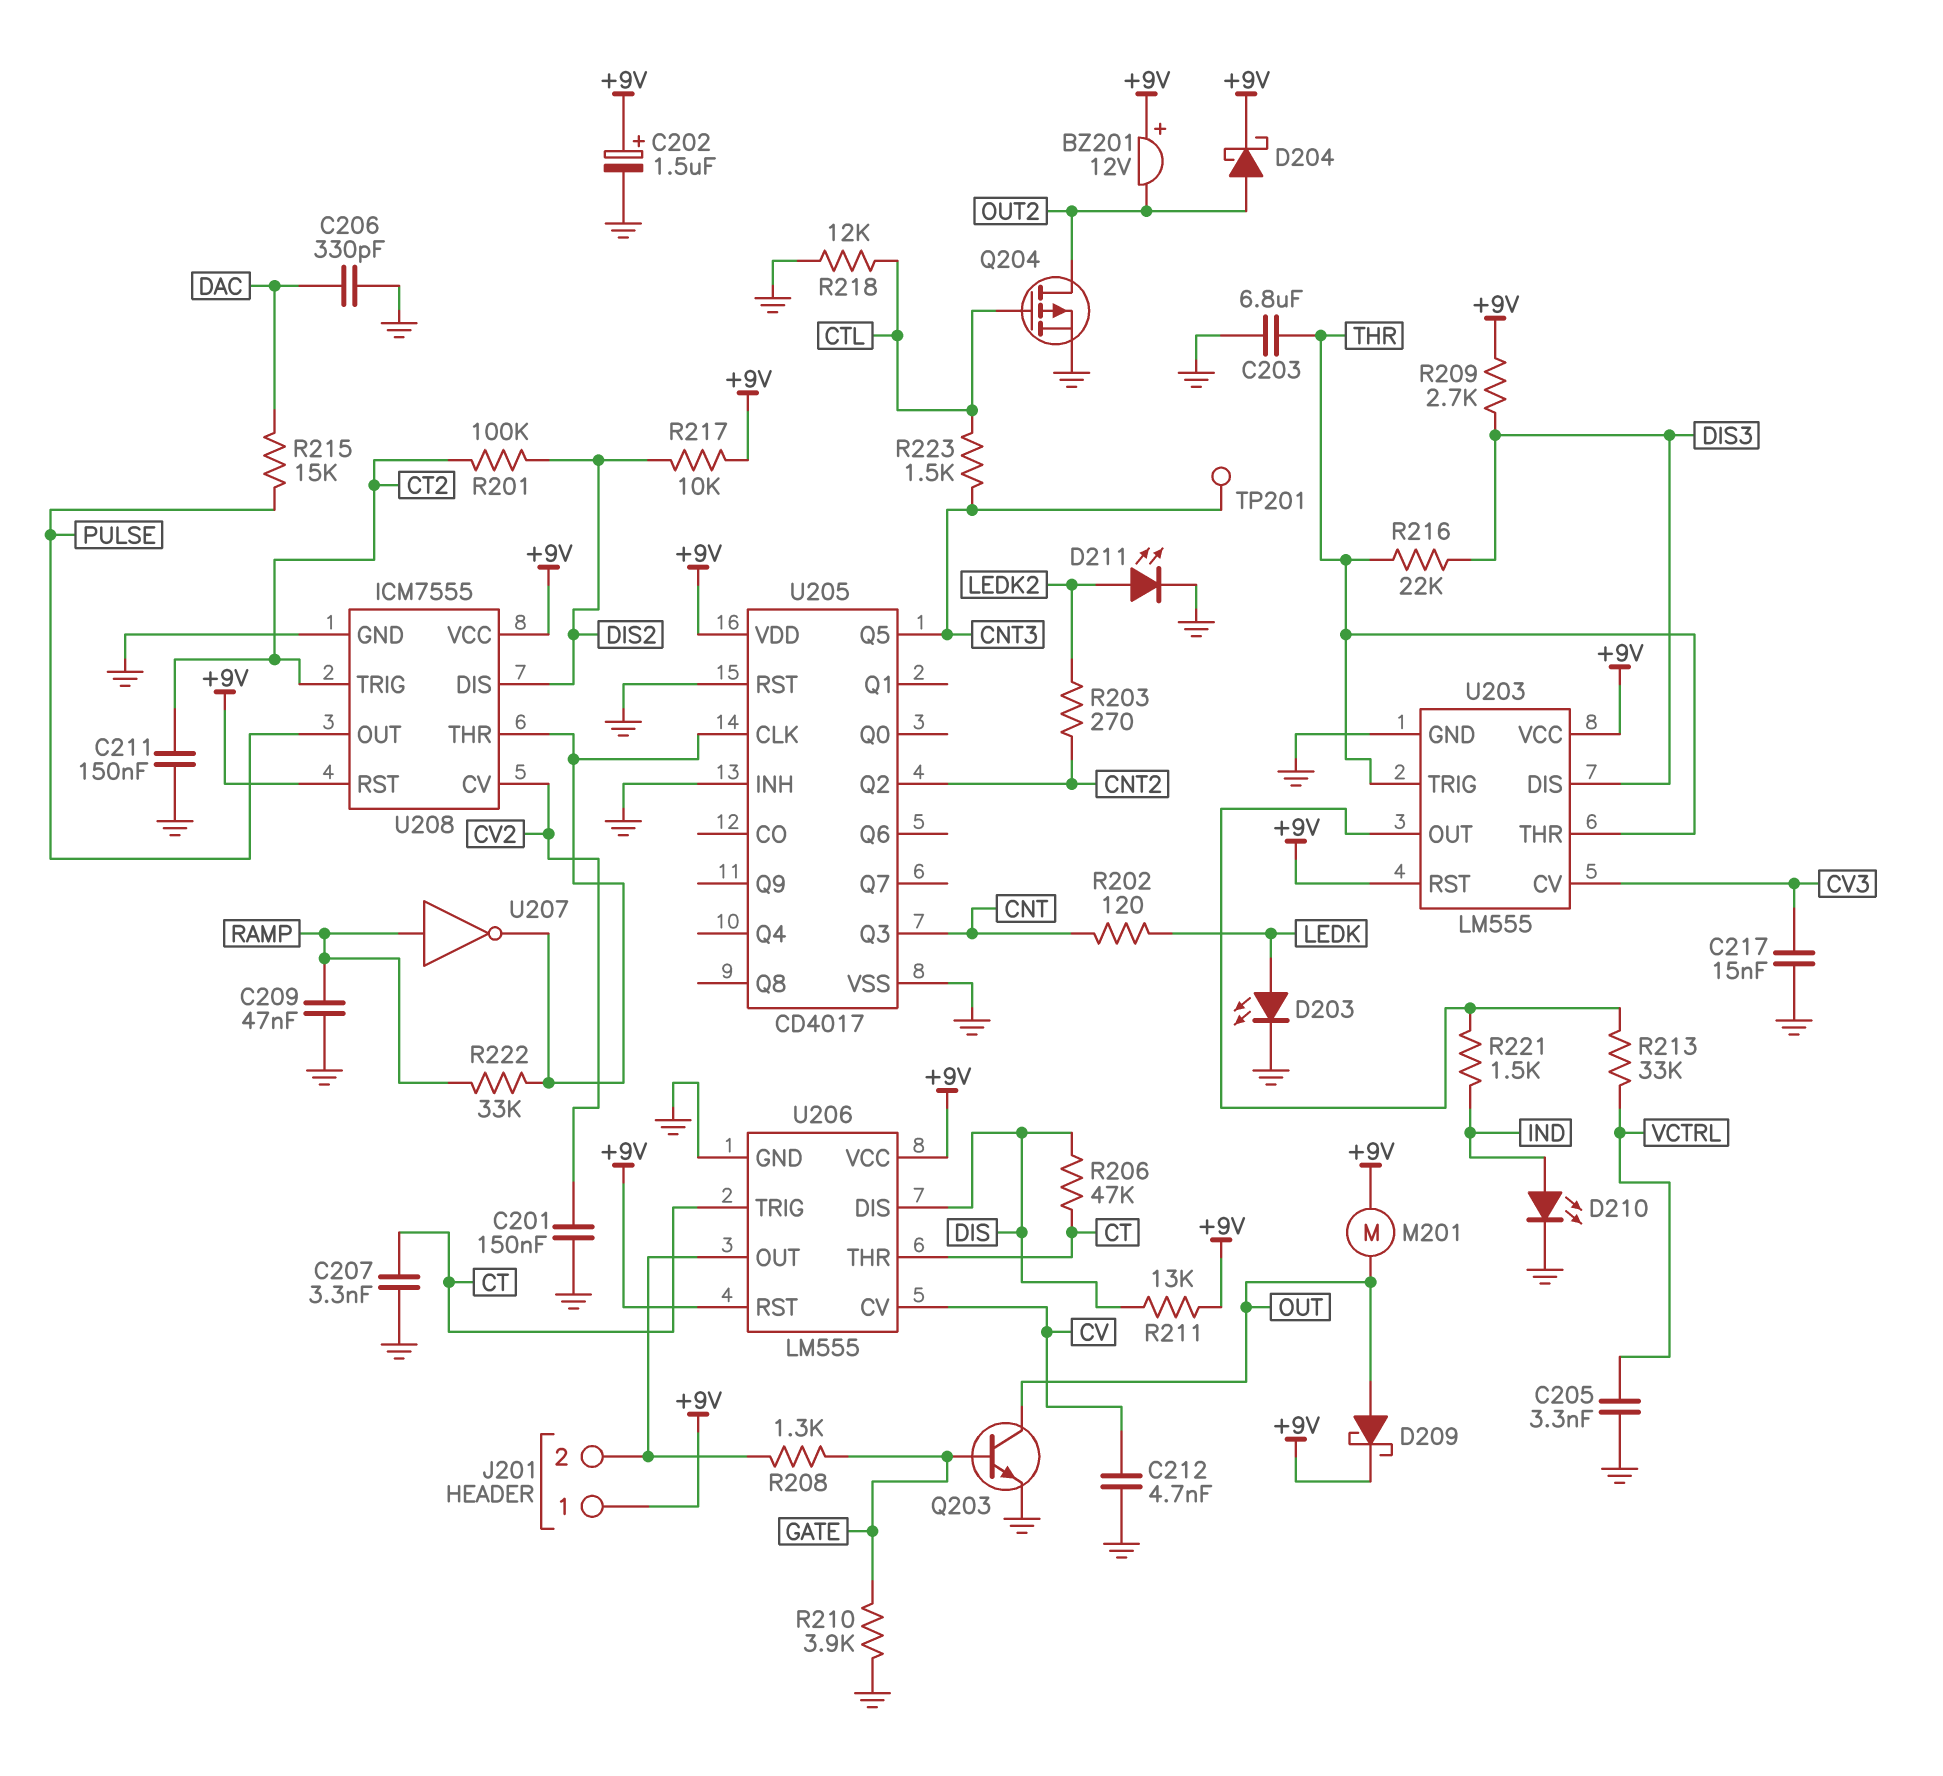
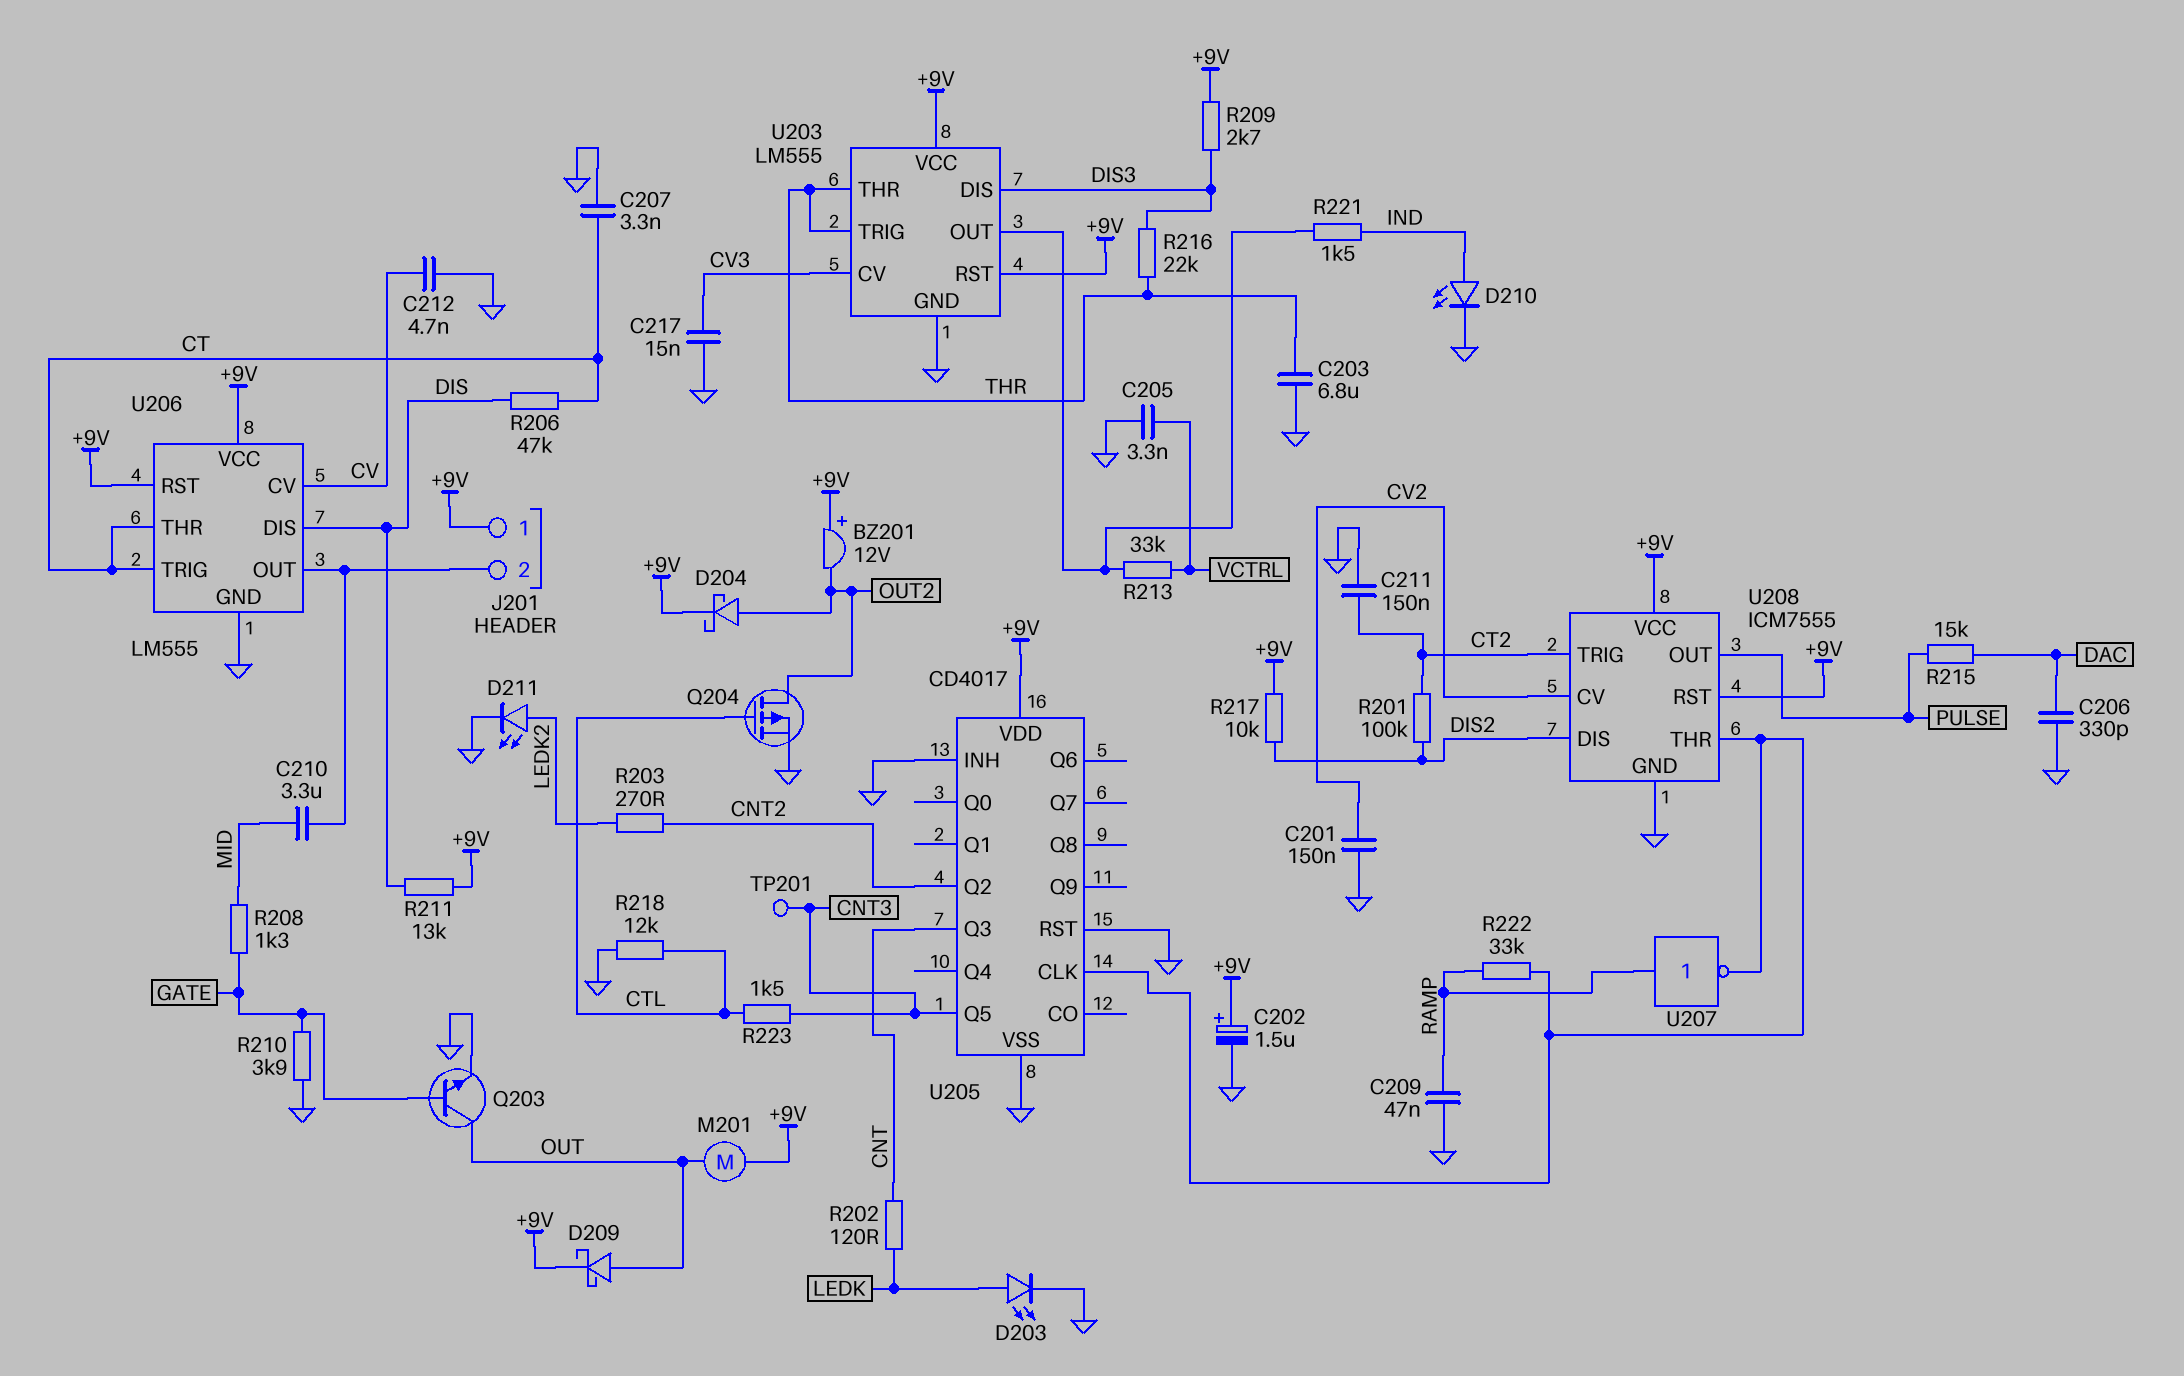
C210: none -> 3.3uF (J201/2, MID)
R208: 1.3k (GATE, J201/2) -> 1.3k (GATE, MID)

